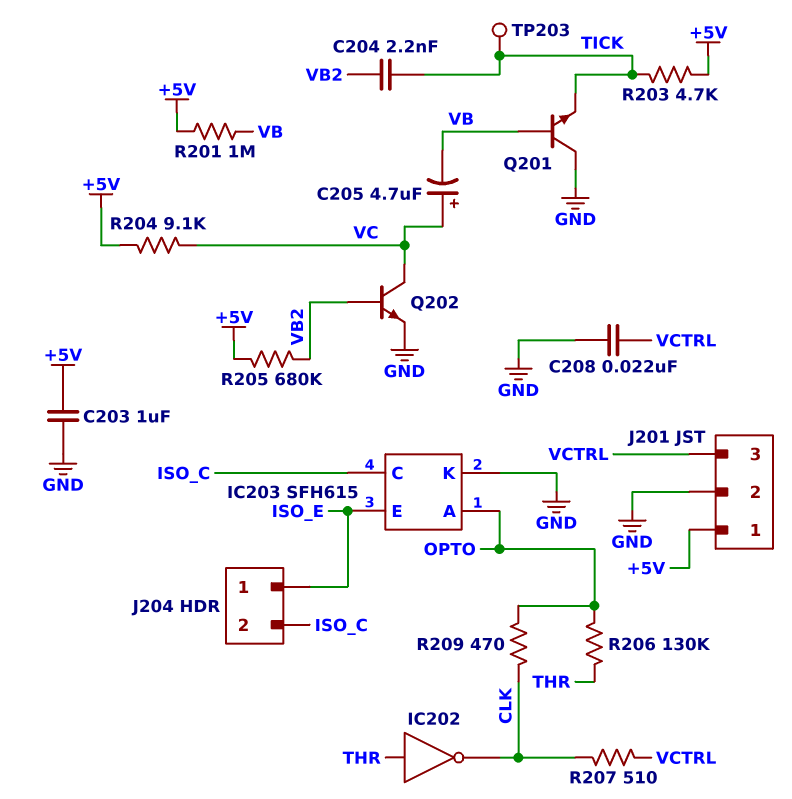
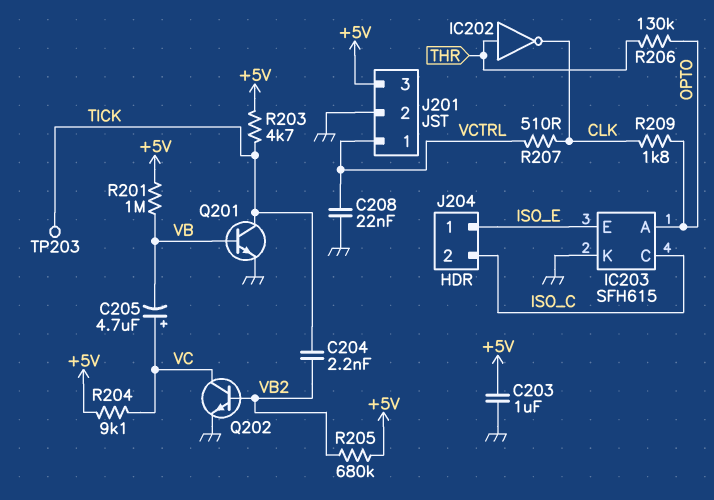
J201 pin 1: +5V -> VCTRL
J201 pin 3: VCTRL -> +5V
Q201: NPN (B VB, C GND, E TICK) -> NPN (B VB, C TICK, E GND)
R209: 470 (CLK, OPTO) -> 1.8k (CLK, OPTO)

